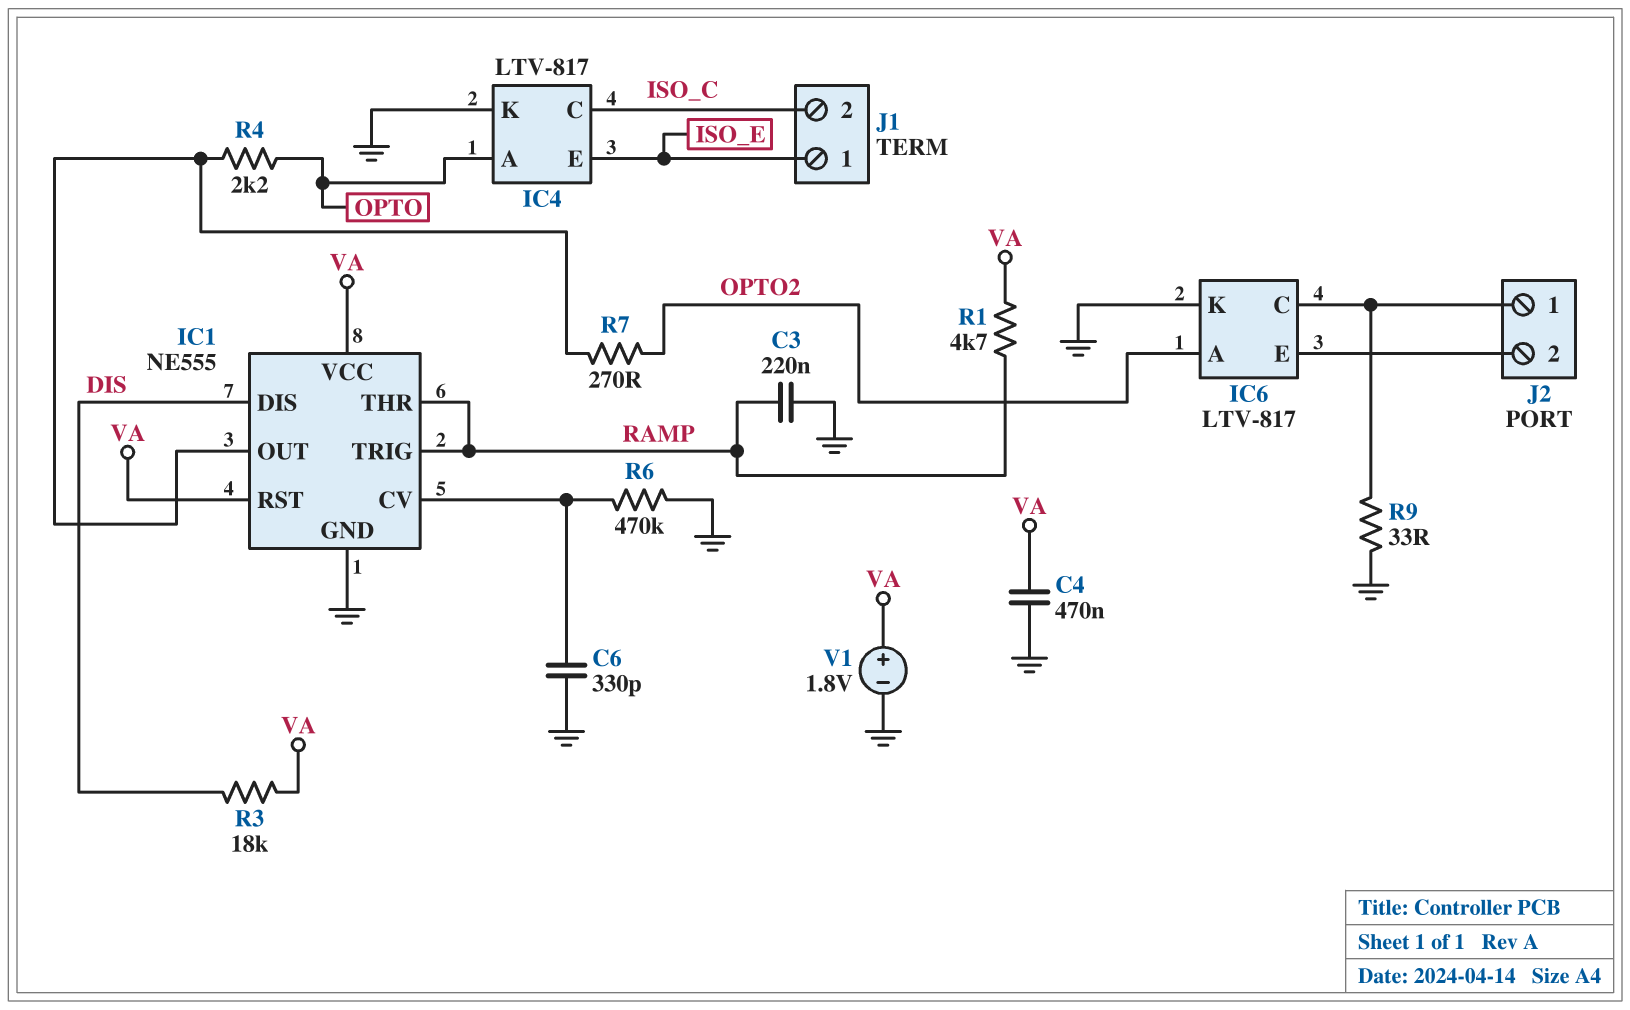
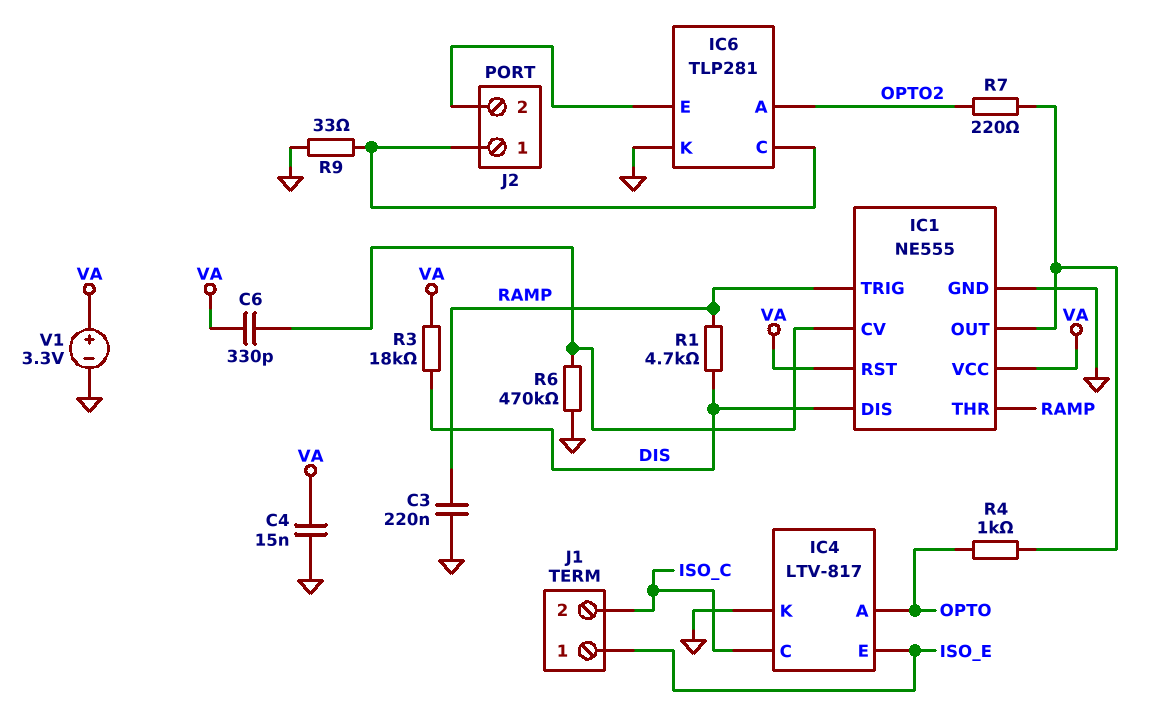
C4: 470nF (GND, VA) -> 15nF (GND, VA)
C6: 330pF (GND, IC1/CV) -> 330pF (IC1/CV, VA)
IC6: LTV-817 -> TLP281
R1: 4.7k (RAMP, VA) -> 4.7k (DIS, RAMP)
R4: 2.2k (IC1/OUT, OPTO) -> 1k (IC1/OUT, OPTO)
R7: 270 (IC1/OUT, OPTO2) -> 220 (IC1/OUT, OPTO2)
V1: 1.8V (plus VA, minus GND) -> 3.3V (plus VA, minus GND)

